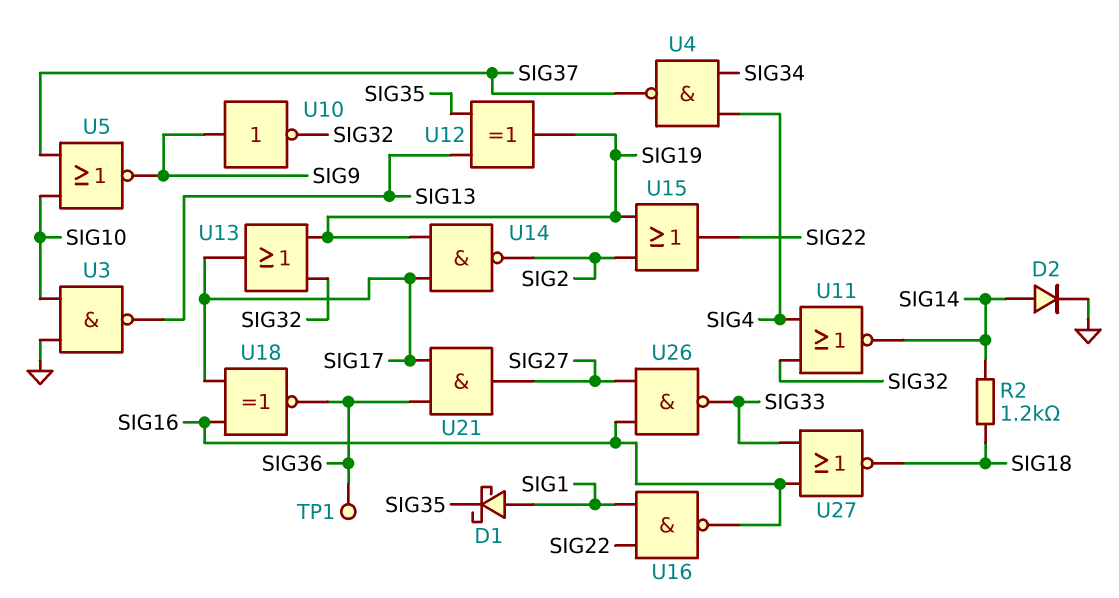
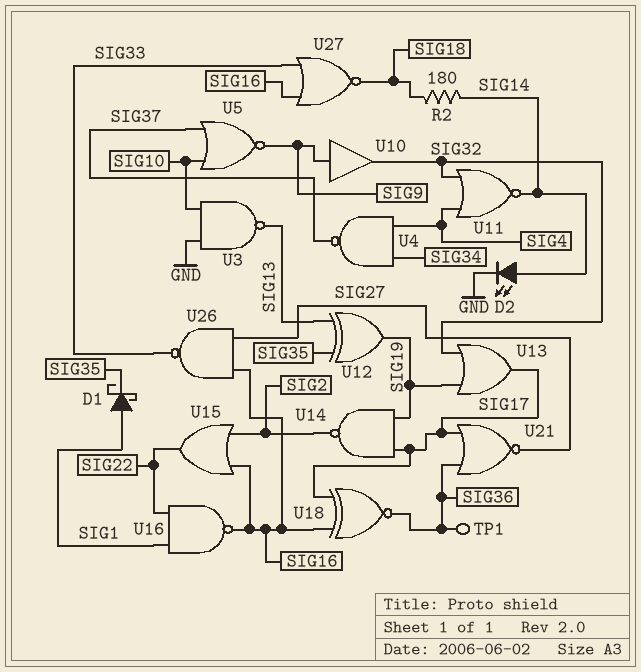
D2: diode (A SIG14, K GND) -> LED (A SIG14, K GND)
R2: 1.2k (SIG14, SIG18) -> 180 (SIG14, SIG18)
U10: NOT (in SIG9, out SIG32) -> buffer (in SIG9, out SIG32)
U15: OR (in SIG2, in SIG19, out SIG22) -> OR (in SIG2, in SIG16, out SIG22)
U21: AND (in SIG17, in SIG36, out SIG27) -> NOR (in SIG17, in SIG36, out SIG27)

